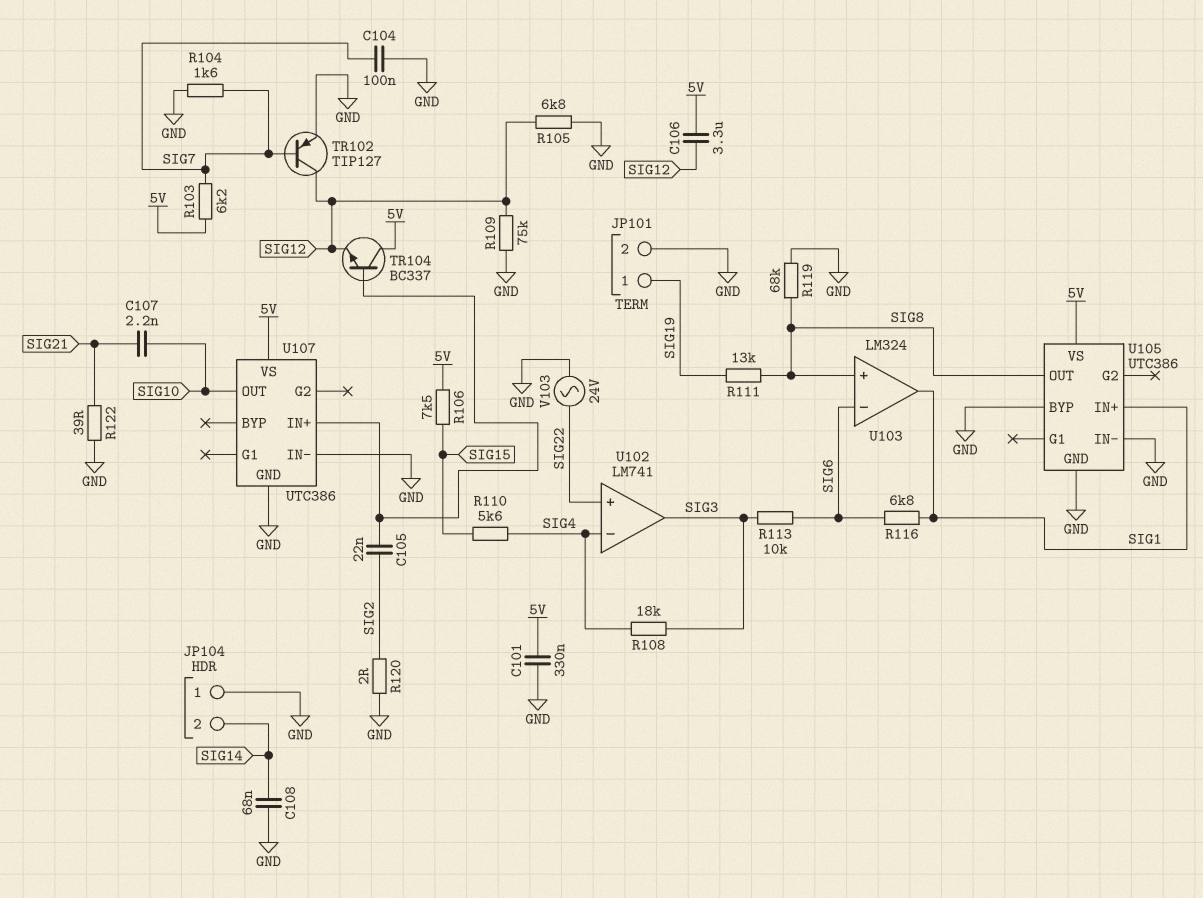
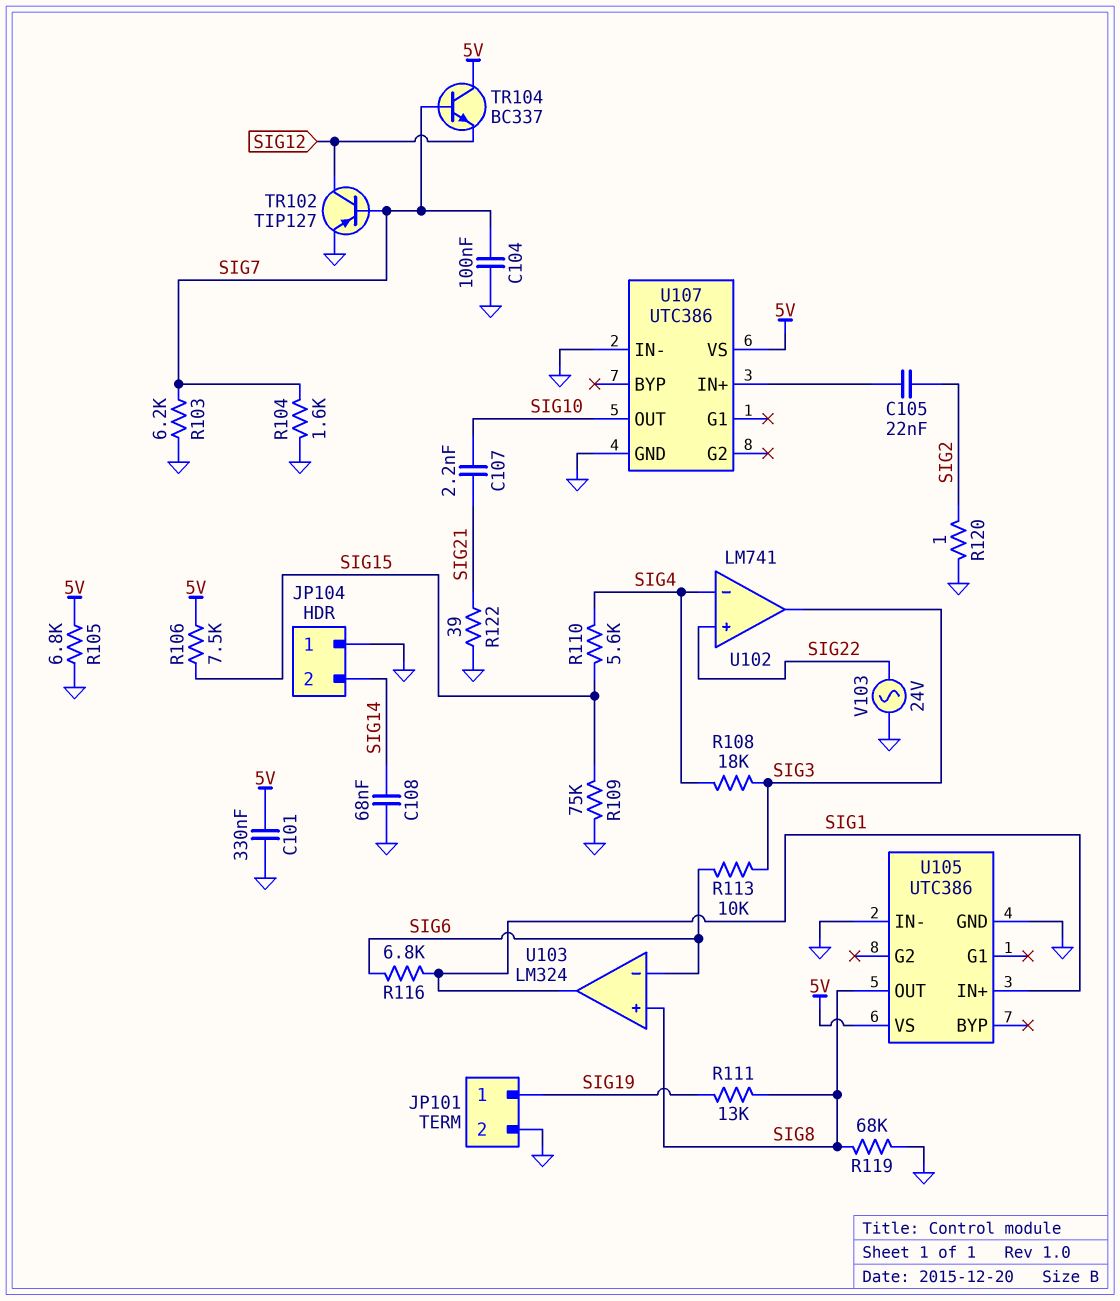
C106: 3.3uF (5V, SIG12) -> none
R103: 6.2k (5V, SIG7) -> 6.2k (GND, SIG7)
R105: 6.8k (GND, SIG12) -> 6.8k (5V, GND)
R109: 75k (GND, SIG12) -> 75k (GND, SIG15)
R120: 2 (GND, SIG2) -> 1 (GND, SIG2)
TR104: NPN BC337 (B U107/IN+, C 5V, E SIG12) -> NPN BC337 (B SIG7, C 5V, E SIG12)
U105 pin BYP: GND -> none

